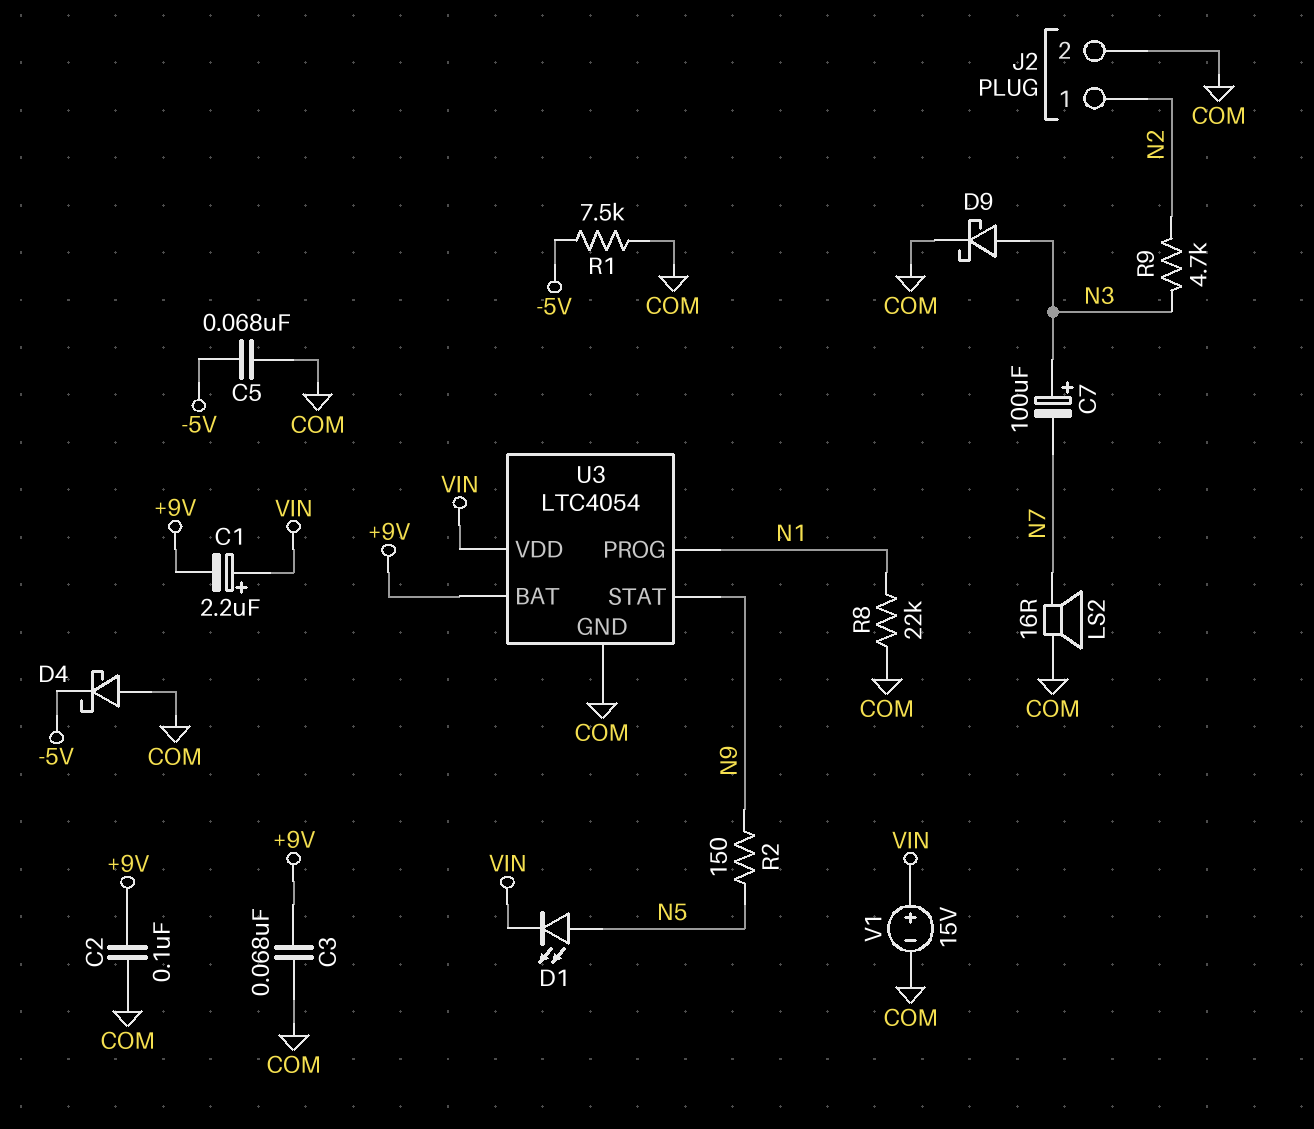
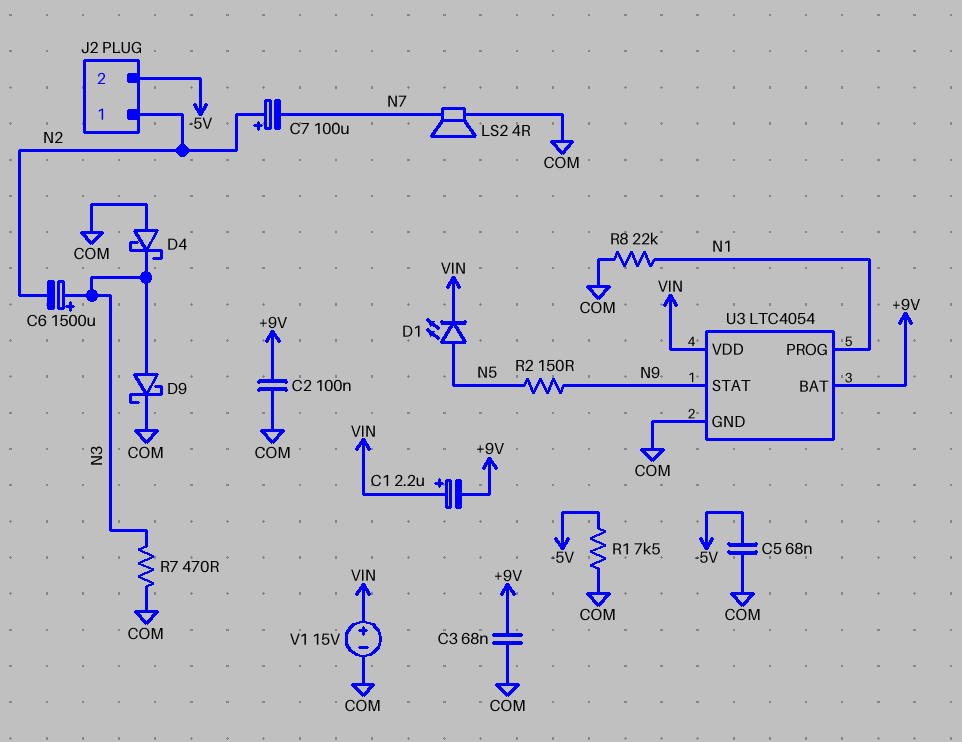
C6: none -> 1500uF (plus N3, minus N2)
C7: 100uF (plus N3, minus N7) -> 100uF (plus N2, minus N7)
D4: schottky (A COM, K -5V) -> schottky (A COM, K N3)
J2 pin 2: COM -> -5V
LS2: speaker 16R (COM, N7) -> speaker 4R (COM, N7)
R7: none -> 470 (COM, N3)
R9: 4.7k (N2, N3) -> none

